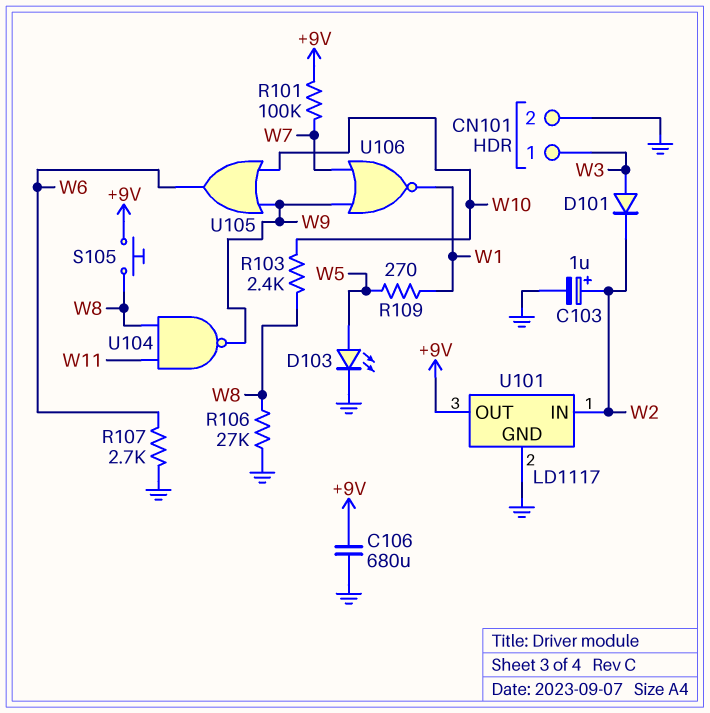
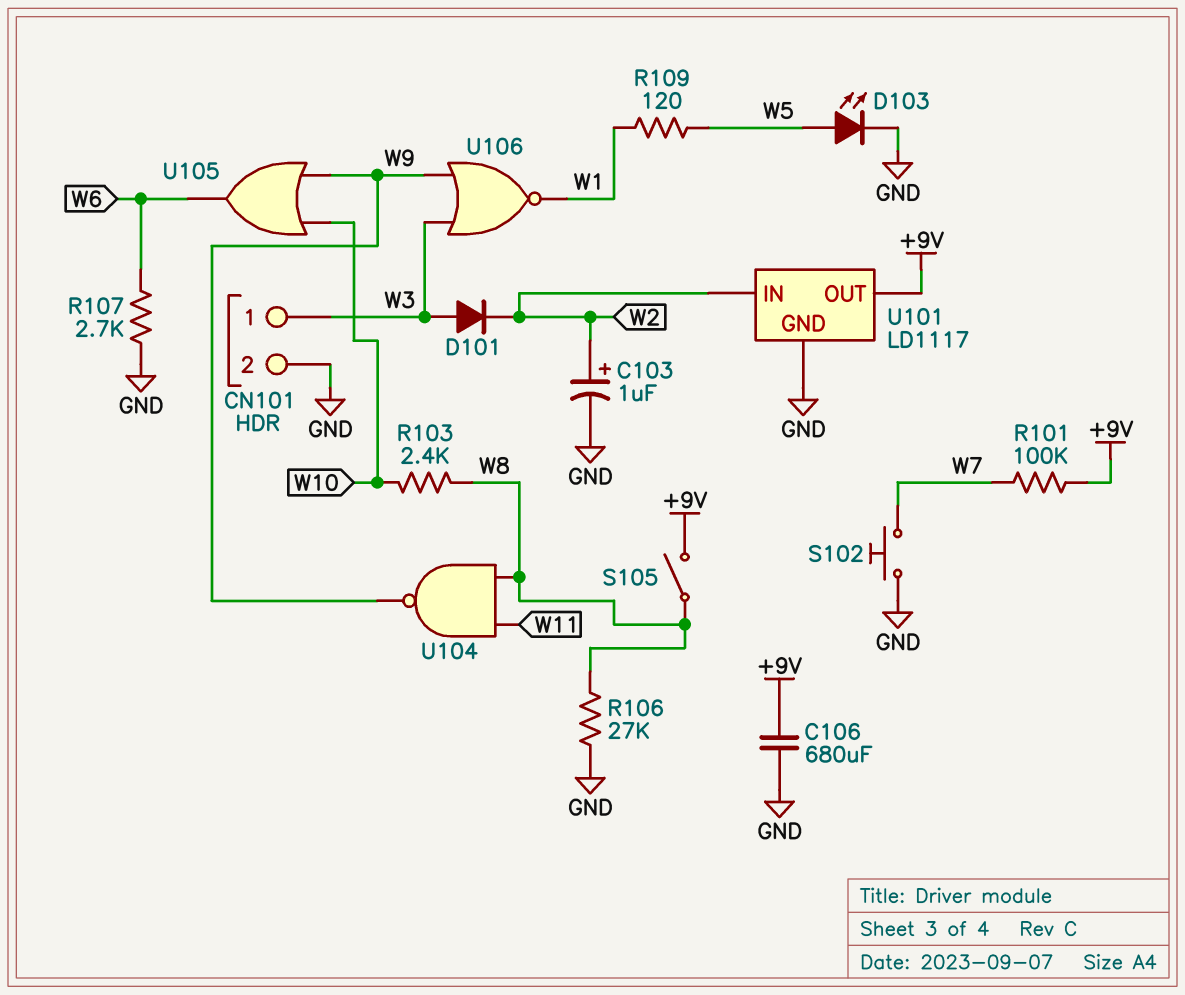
R109: 270 (W1, W5) -> 120 (W1, W5)
S102: none -> button (GND, W7)
S105: button (+9V, W8) -> switch (+9V, W8)
U106: NOR (in W7, in W9, out W1) -> NOR (in W3, in W9, out W1)

